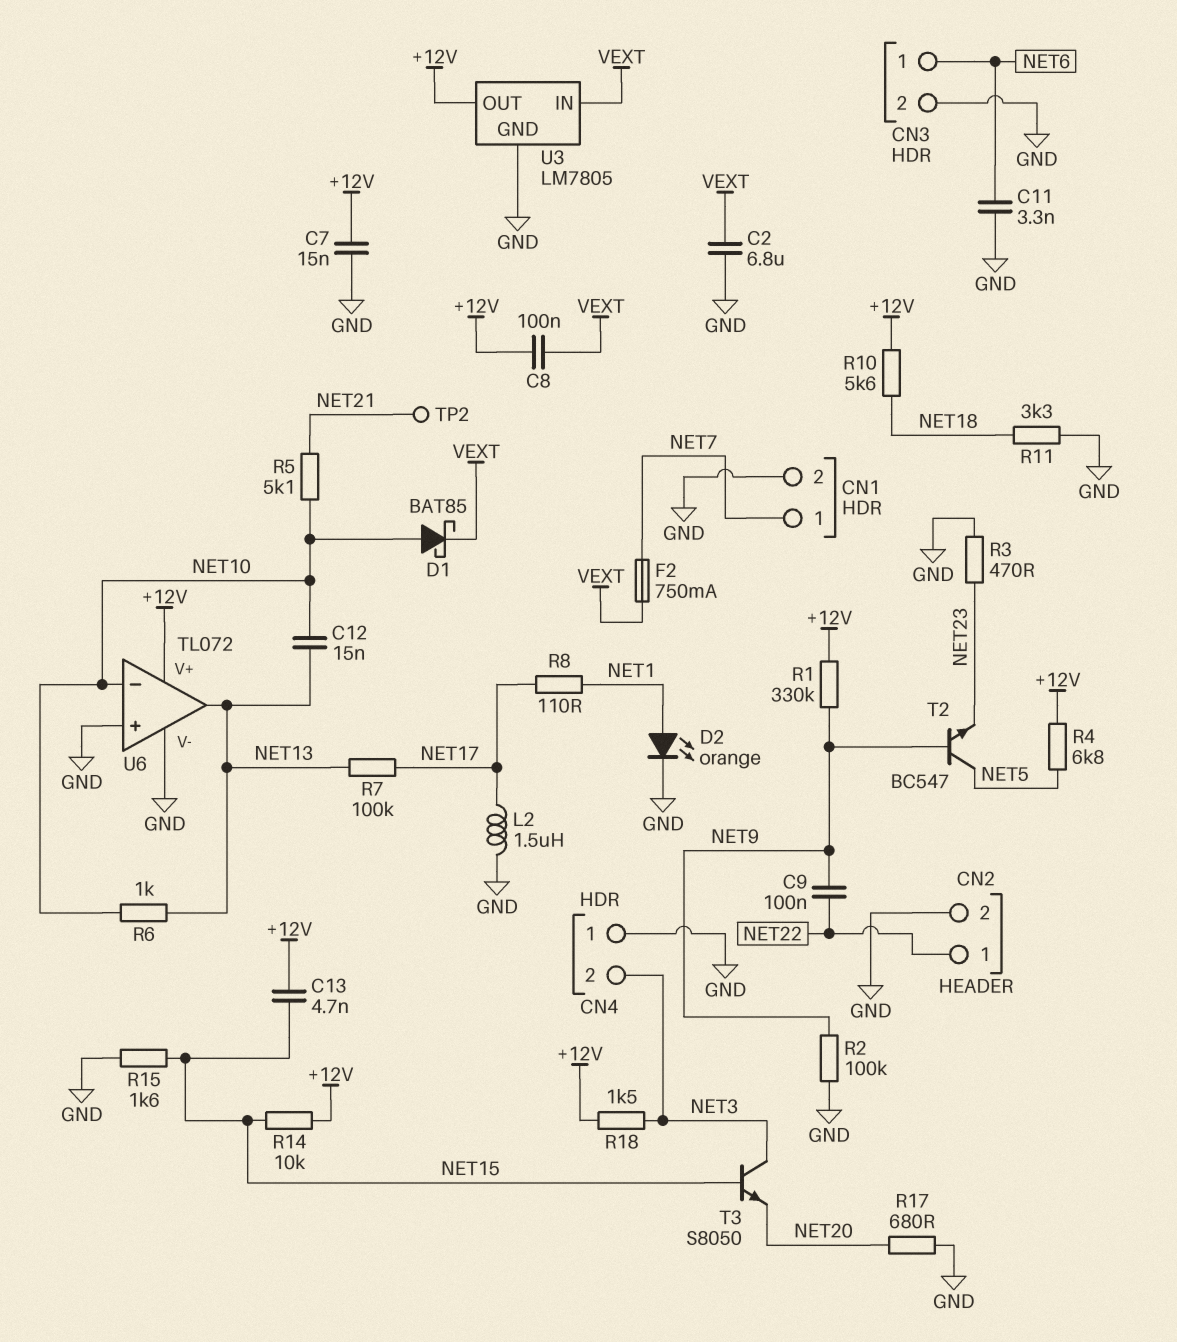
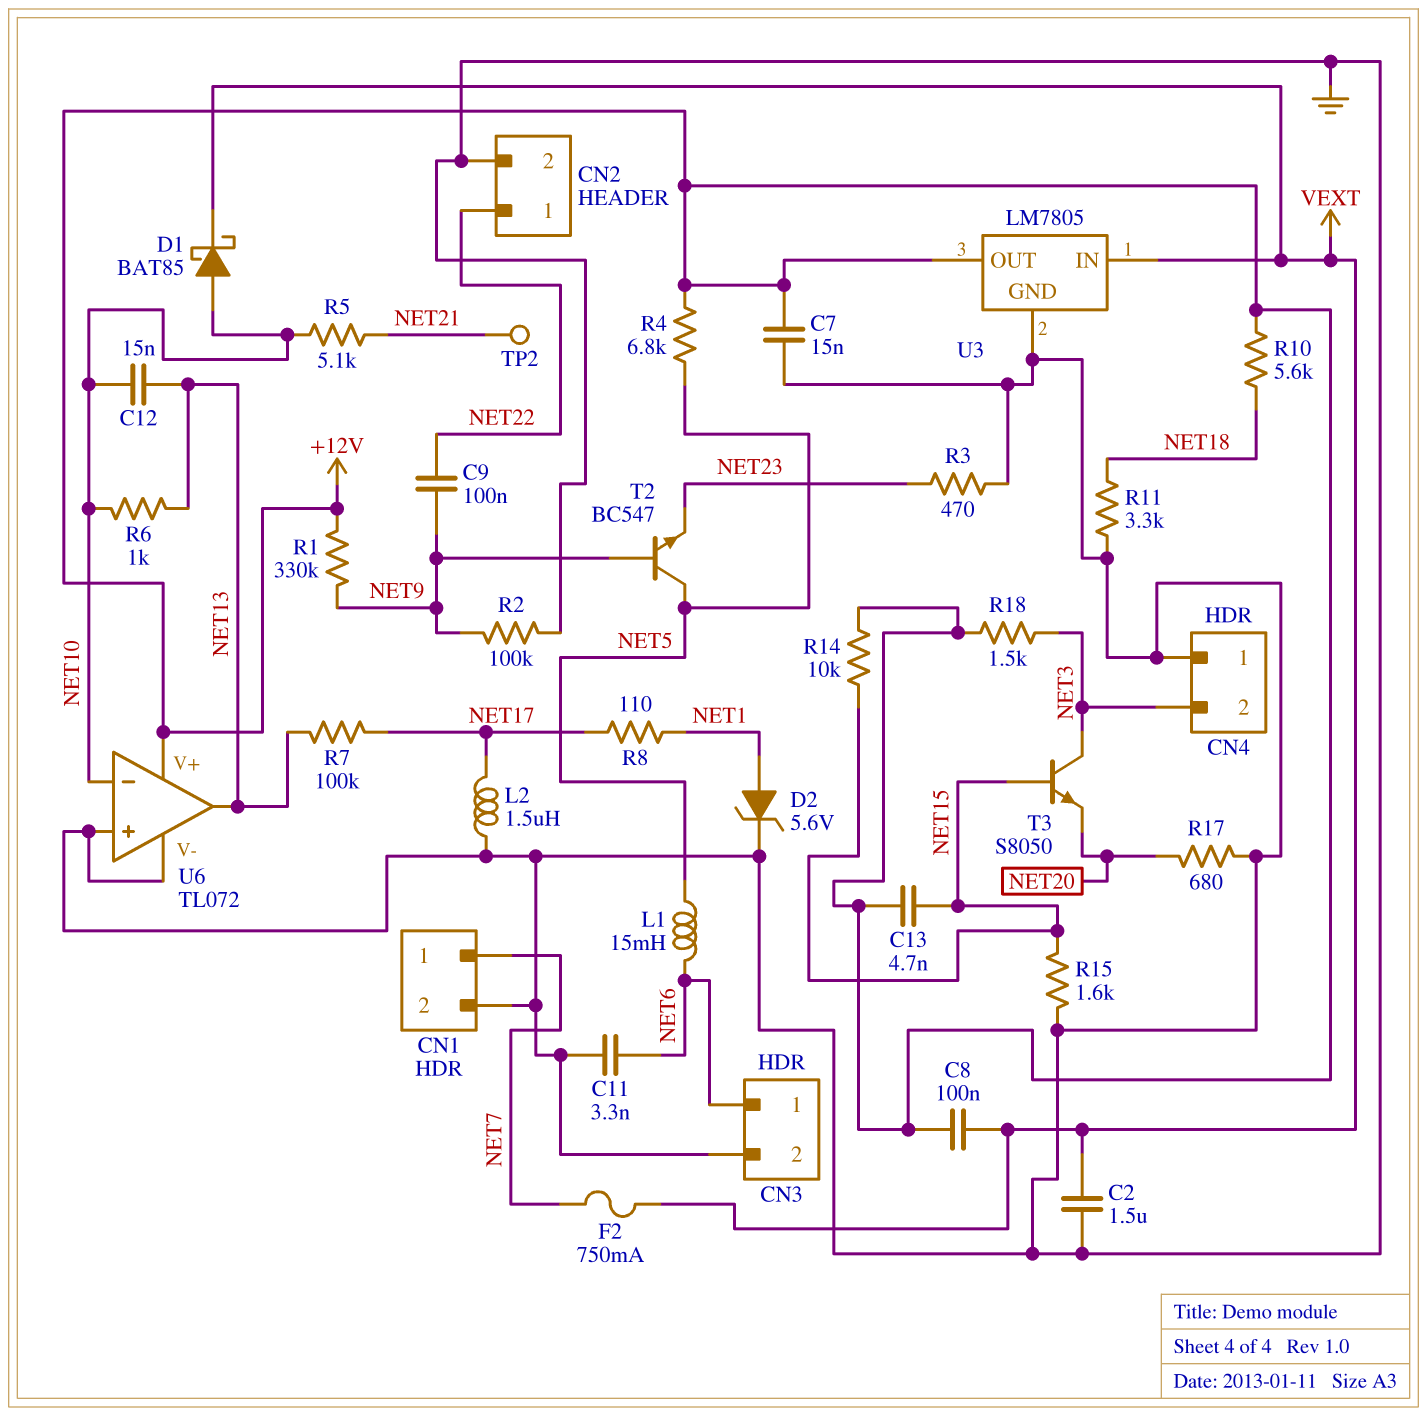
C2: 6.8uF (GND, VEXT) -> 1.5uF (GND, VEXT)
D2: LED orange (A NET1, K GND) -> zener 5.6V (A NET1, K GND)
L1: none -> 15mH (NET5, NET6)

